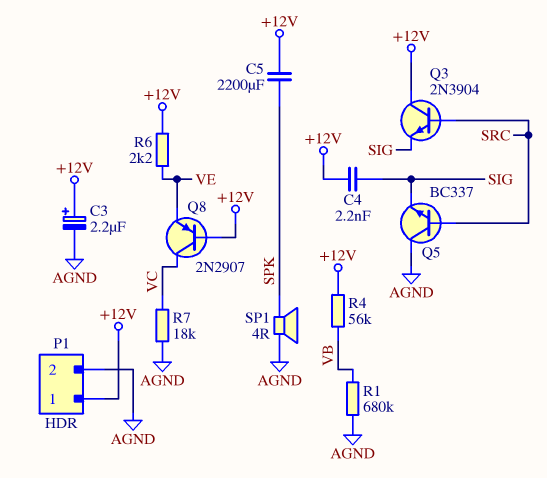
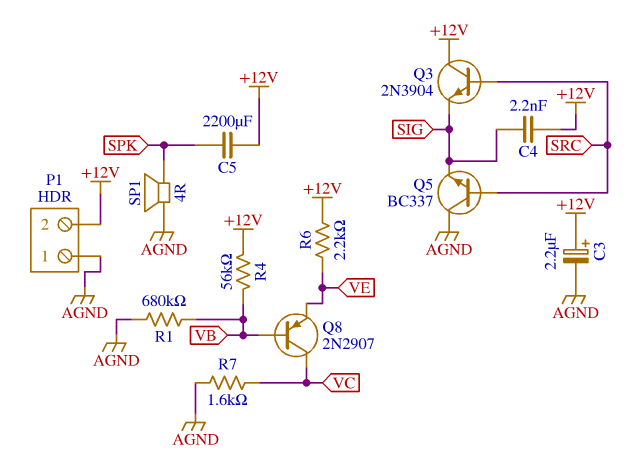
P1 pin 1: +12V -> AGND
P1 pin 2: AGND -> +12V
Q8: PNP 2N2907 (B +12V, C VC, E VE) -> PNP 2N2907 (B VB, C VC, E VE)
R7: 18k (AGND, VC) -> 1.6k (AGND, VC)

